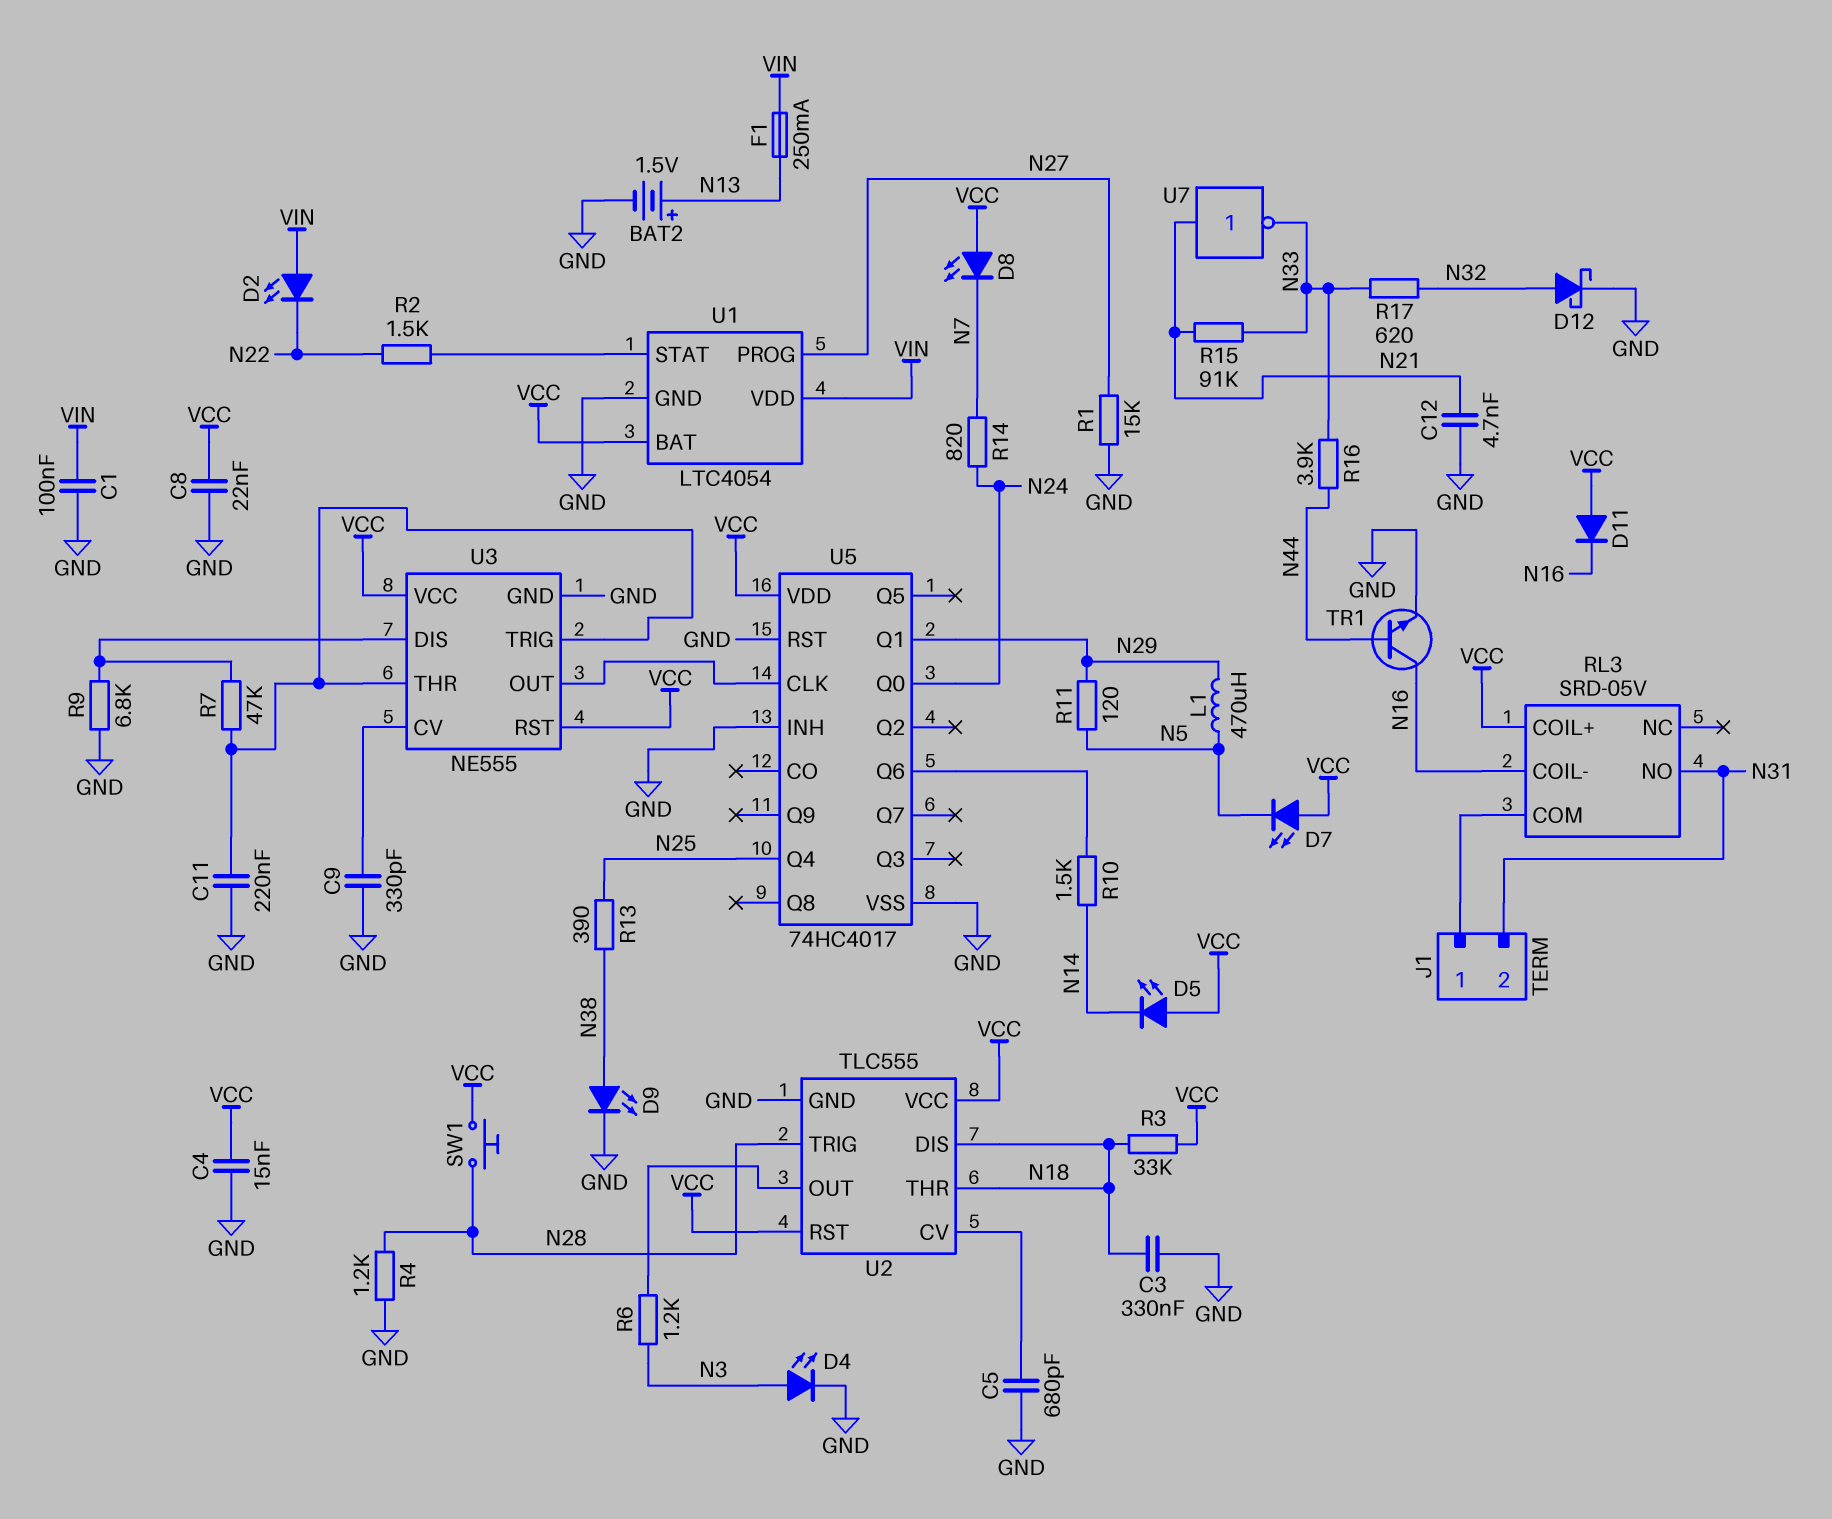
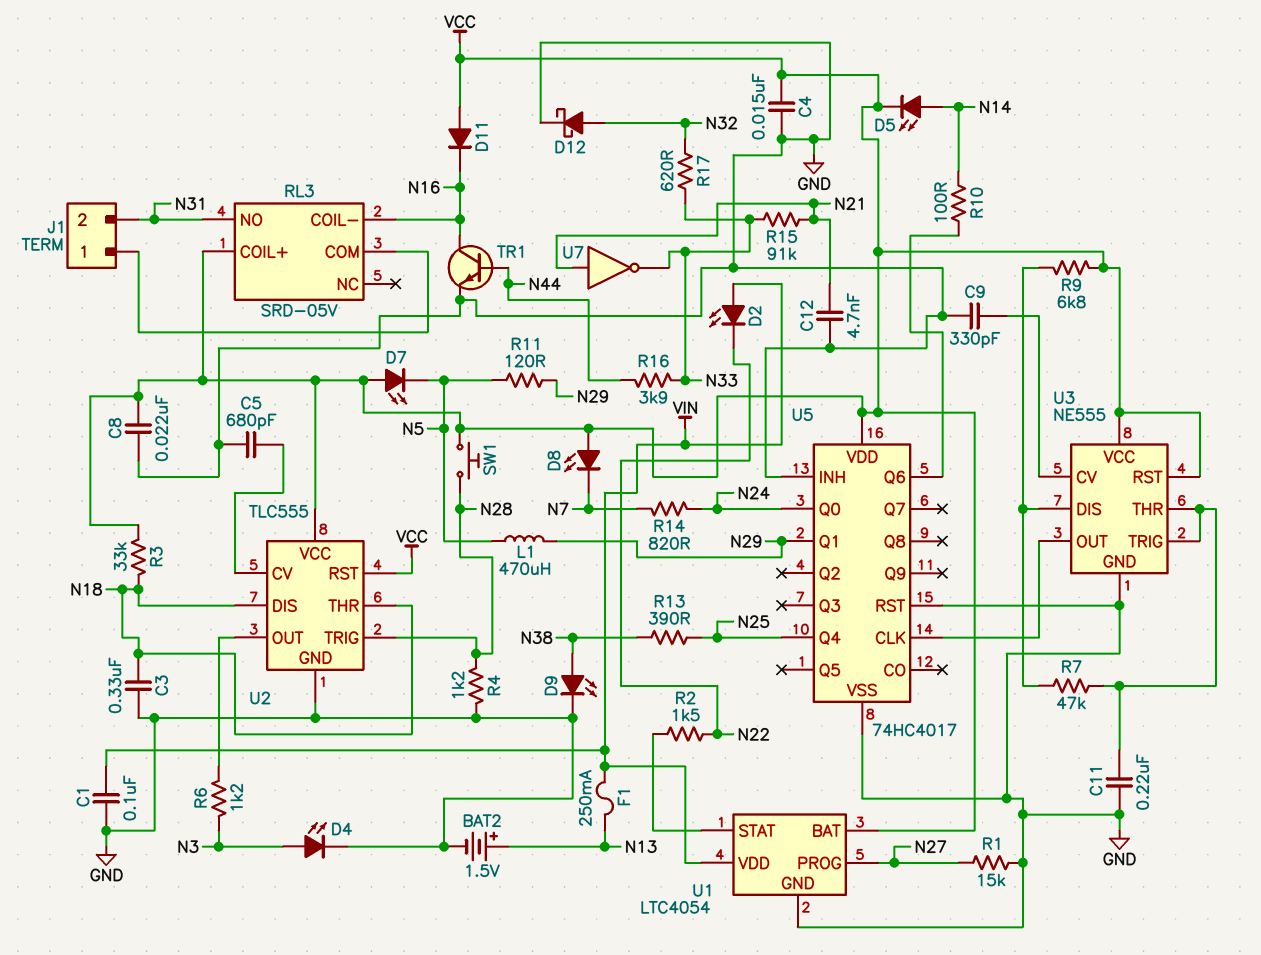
D5: LED (A VCC, K N14) -> LED (A N14, K VCC)
R9: 6.8k (GND, U3/DIS) -> 6.8k (U3/DIS, VCC)
R10: 1.5k (N14, U5/Q6) -> 100 (N14, U5/Q6)

